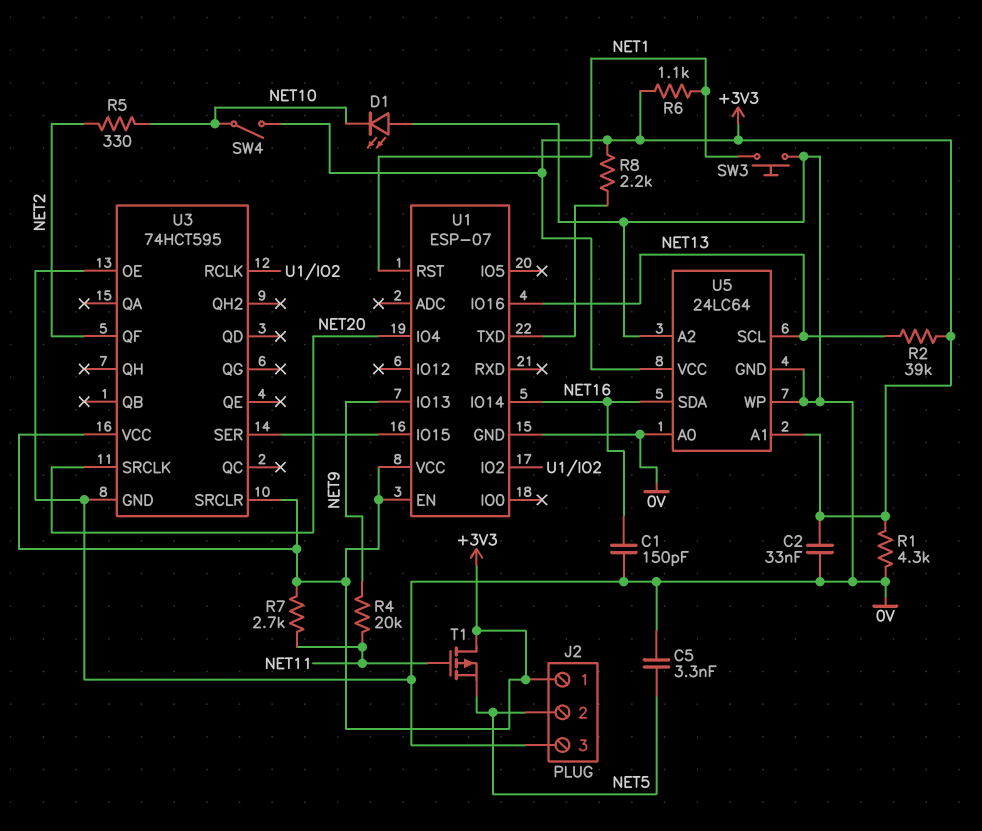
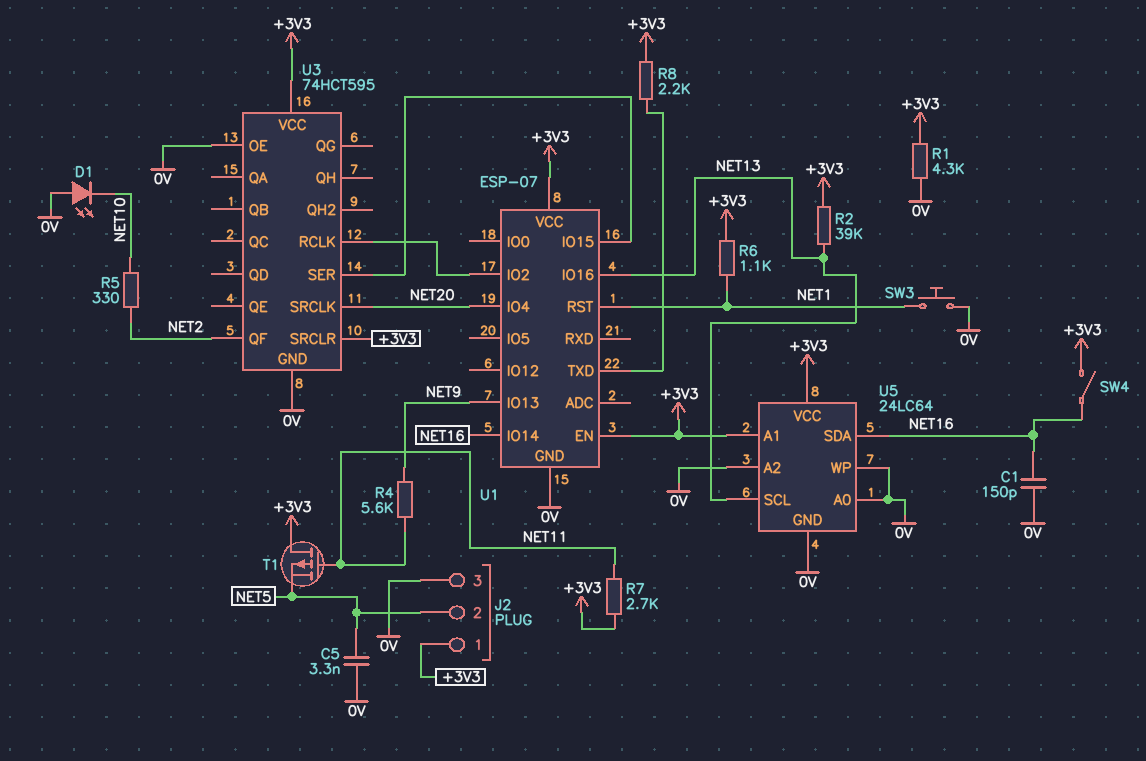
C2: 33nF (+3V3, 0V) -> none
R4: 20k (NET9, NET11) -> 5.6k (NET9, NET11)
SW4: switch (+3V3, NET10) -> switch (+3V3, NET16)

